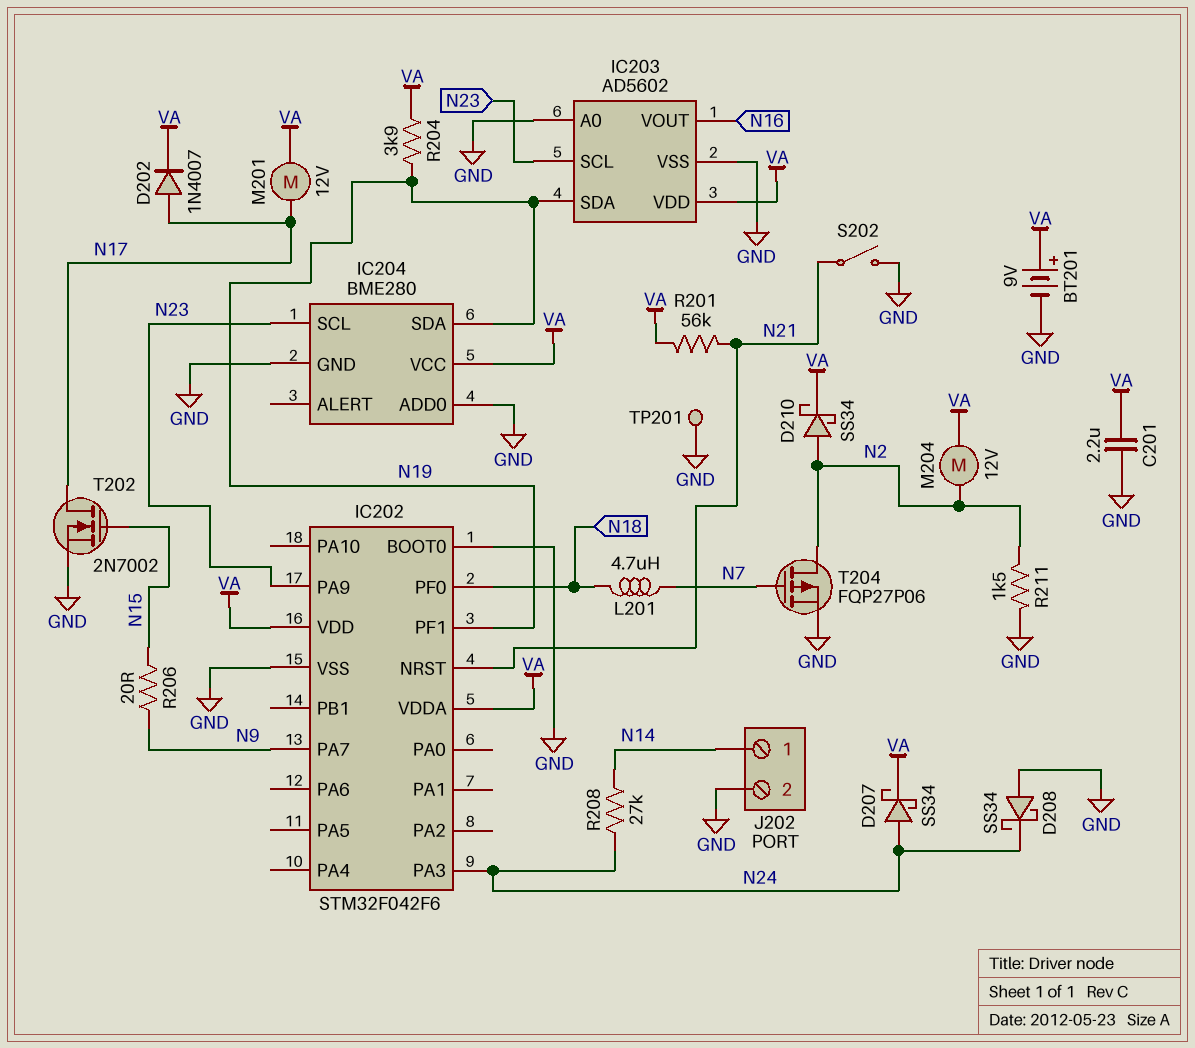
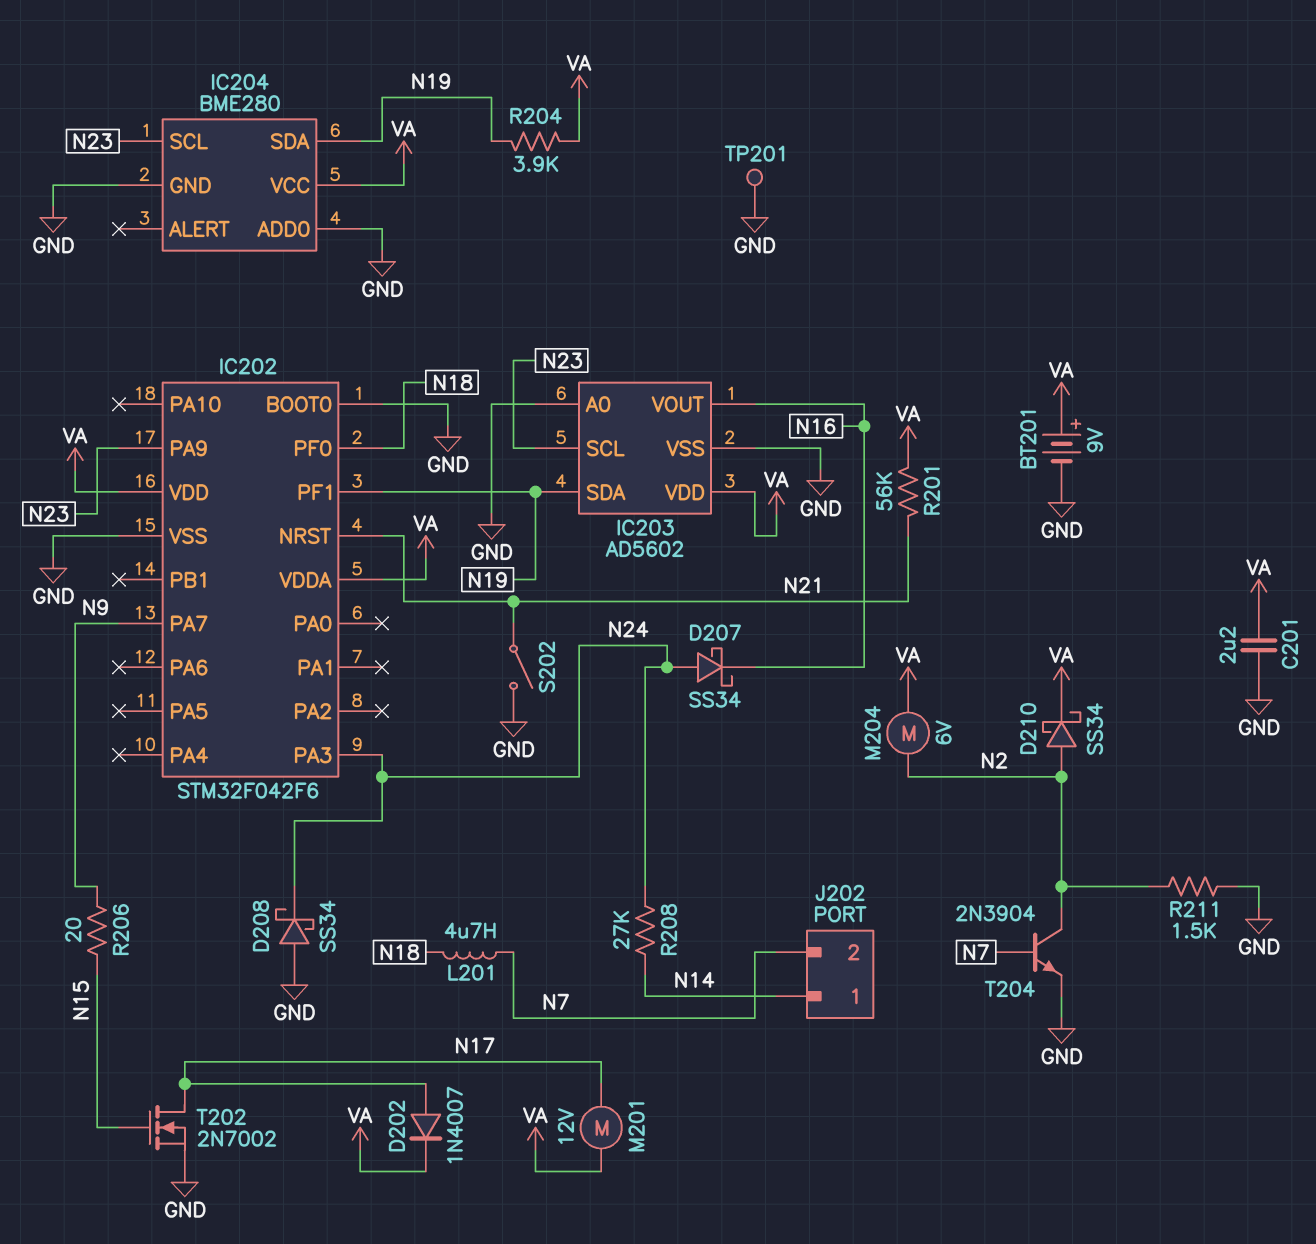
D207: schottky SS34 (A N24, K VA) -> schottky SS34 (A N24, K N16)
J202 pin 2: GND -> N7
M204: motor 12V (N2, VA) -> motor 6V (N2, VA)
T204: PMOS FQP27P06 (G N7, D N2, S GND) -> NPN 2N3904 (B N7, C N2, E GND)

